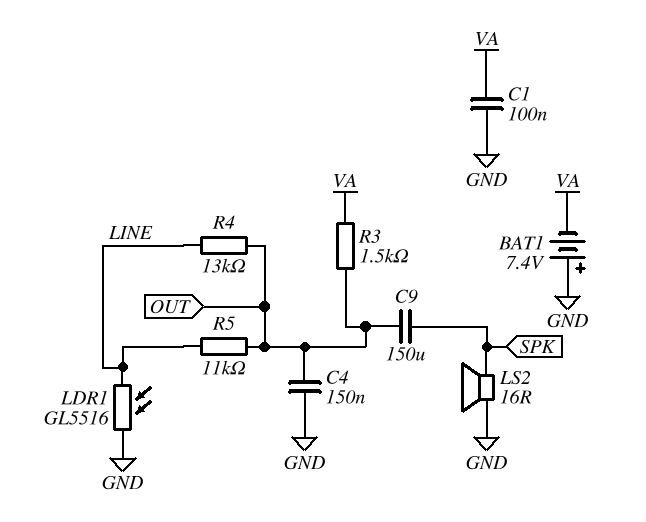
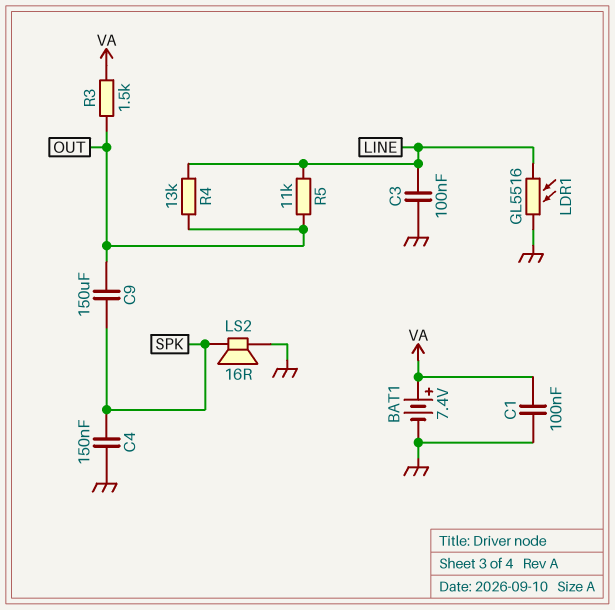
BAT1: 7.4V (plus GND, minus VA) -> 7.4V (plus VA, minus GND)
C3: none -> 100nF (GND, LINE)
C4: 150nF (GND, OUT) -> 150nF (GND, SPK)

